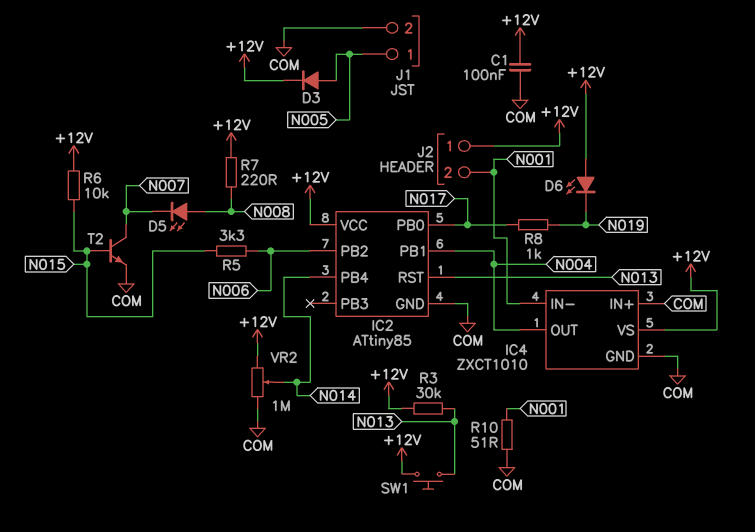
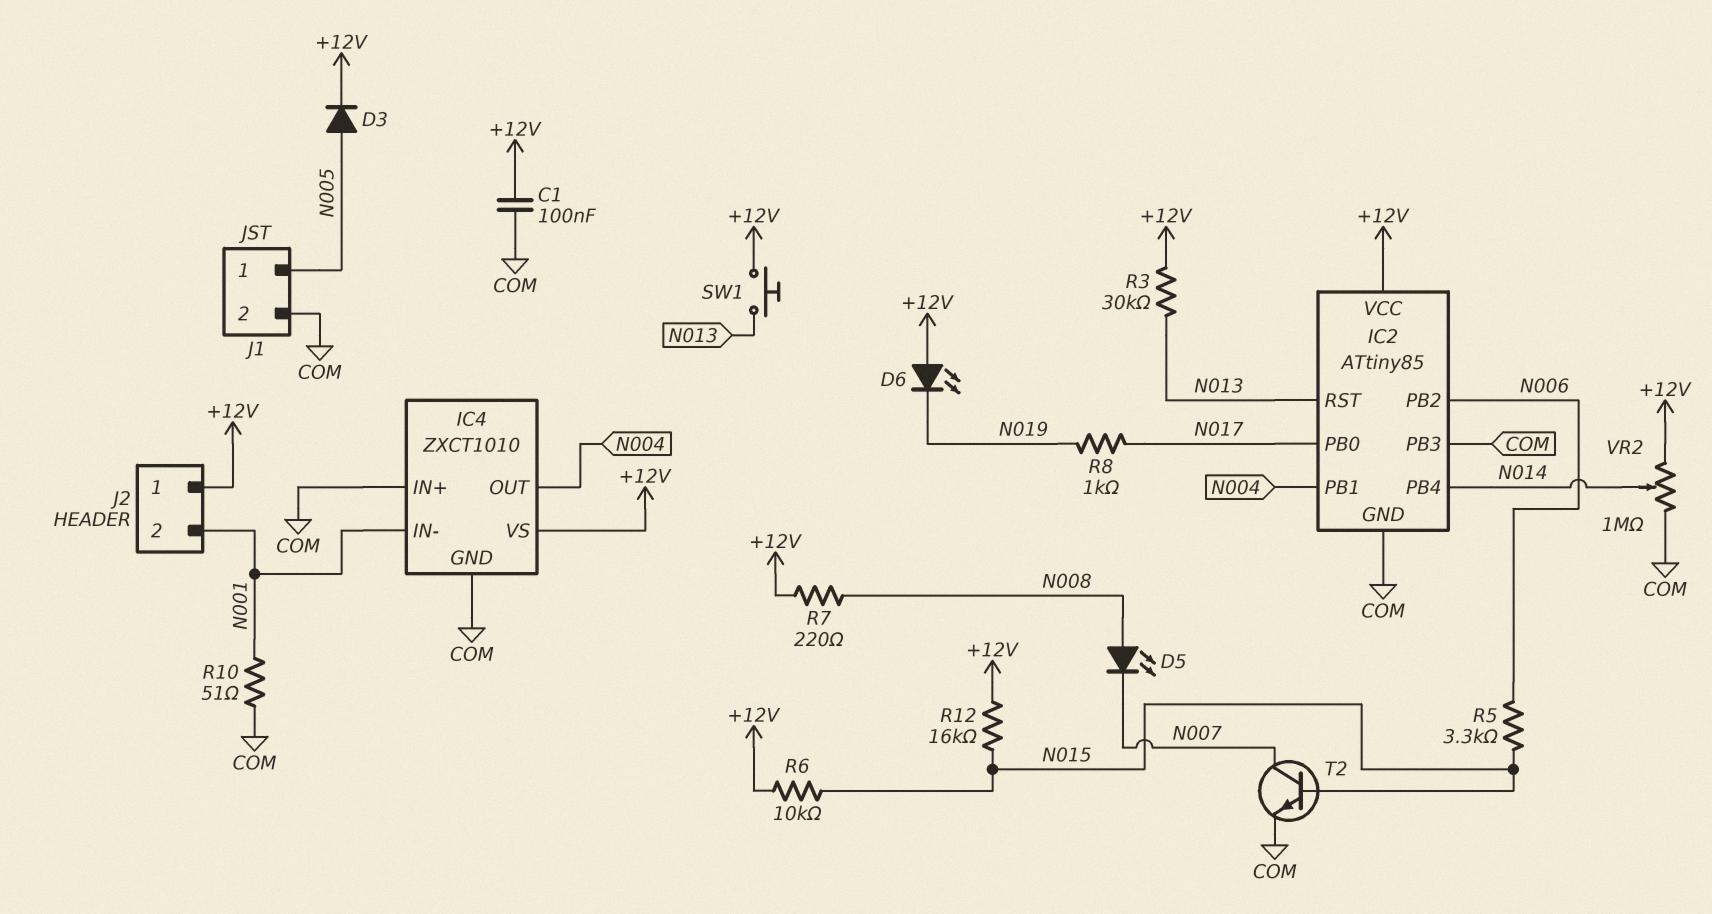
IC2 pin PB3: none -> COM
R12: none -> 16k (+12V, N015)

